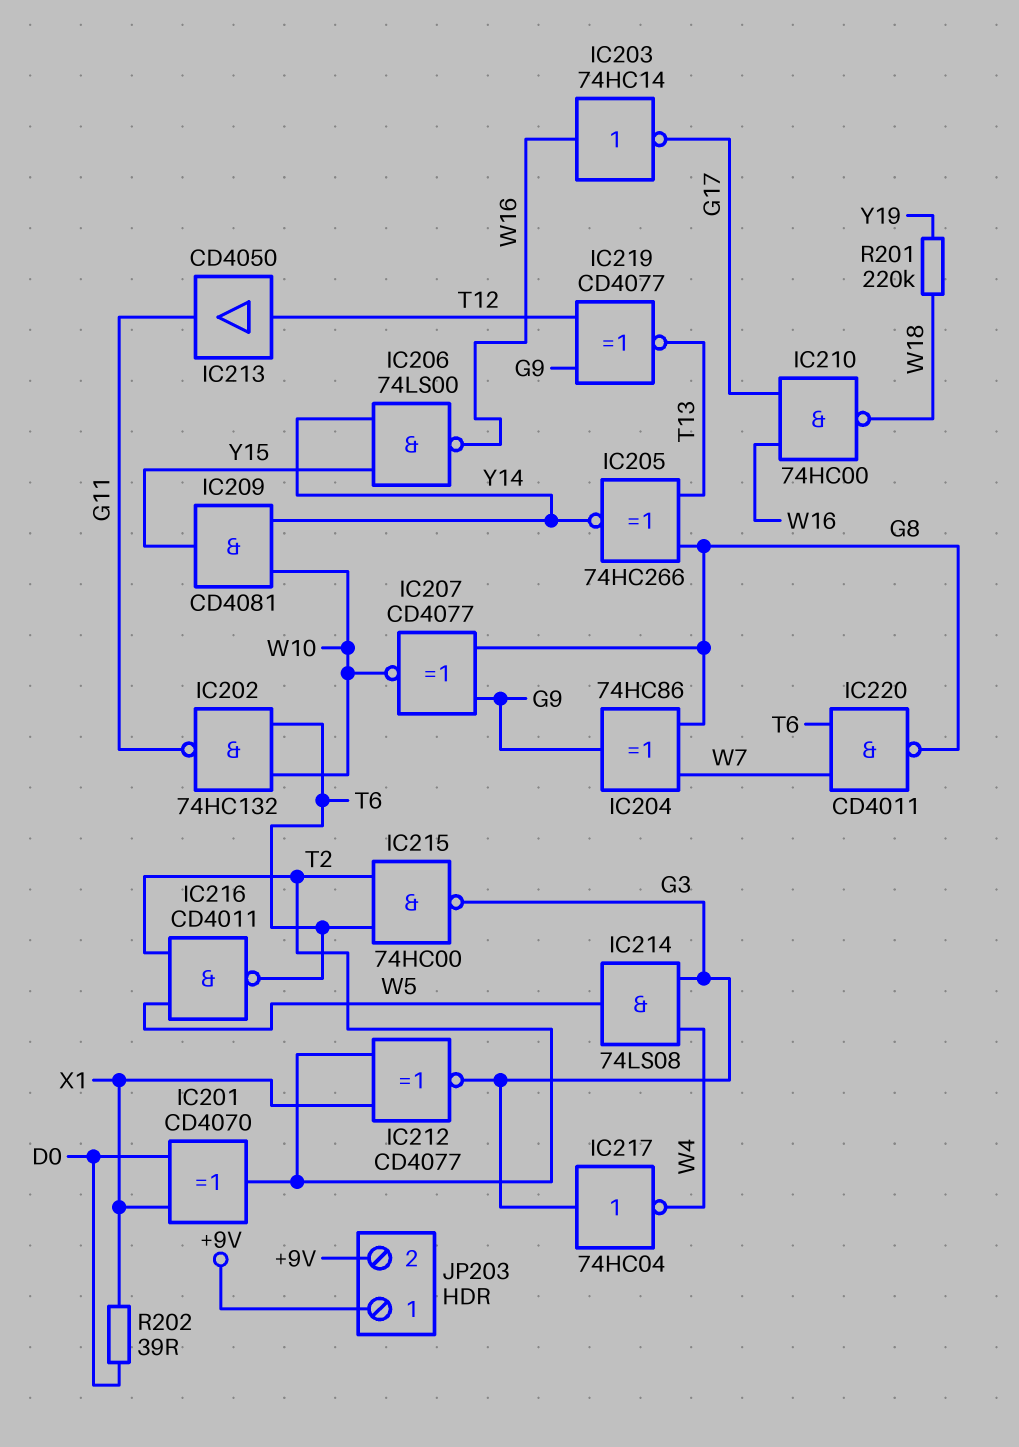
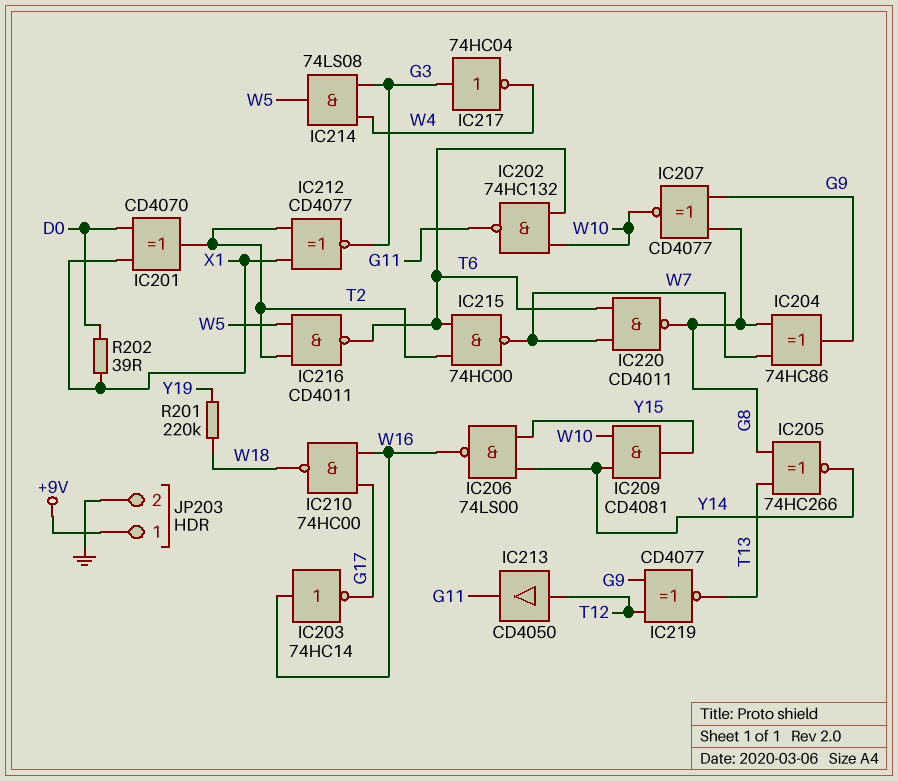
IC215: NAND 74HC00 (in T2, in T6, out G3) -> NAND 74HC00 (in T2, in T6, out W7)
JP203 pin 2: +9V -> GND

